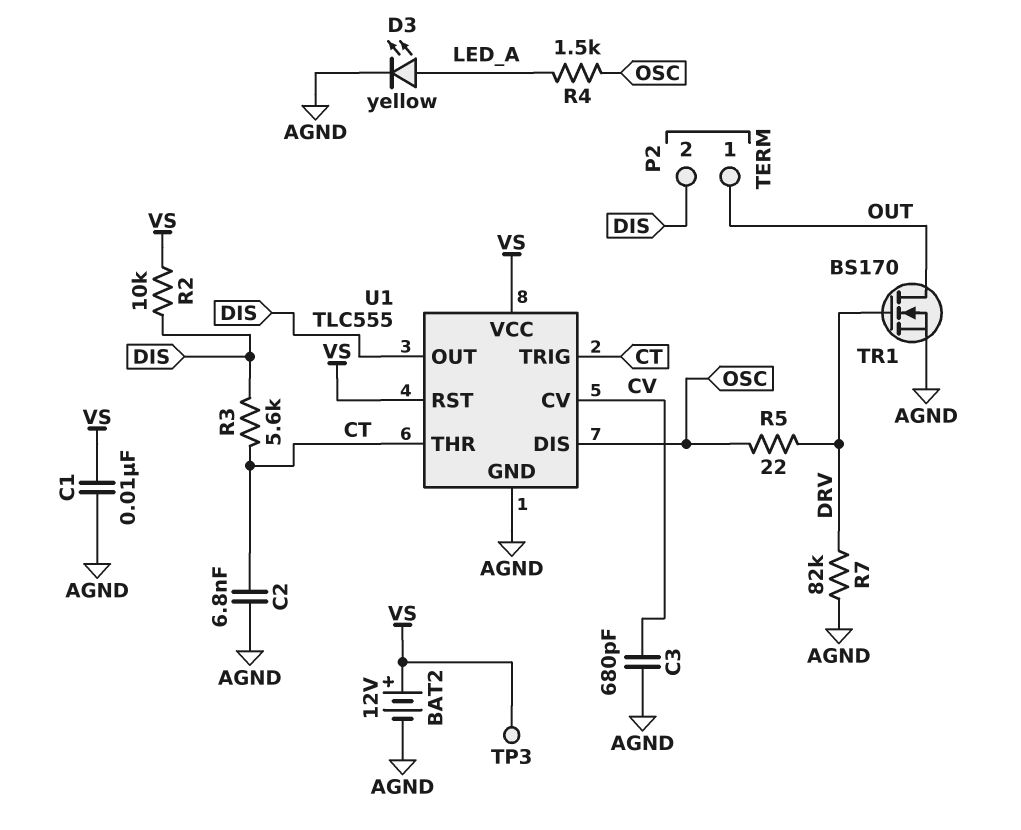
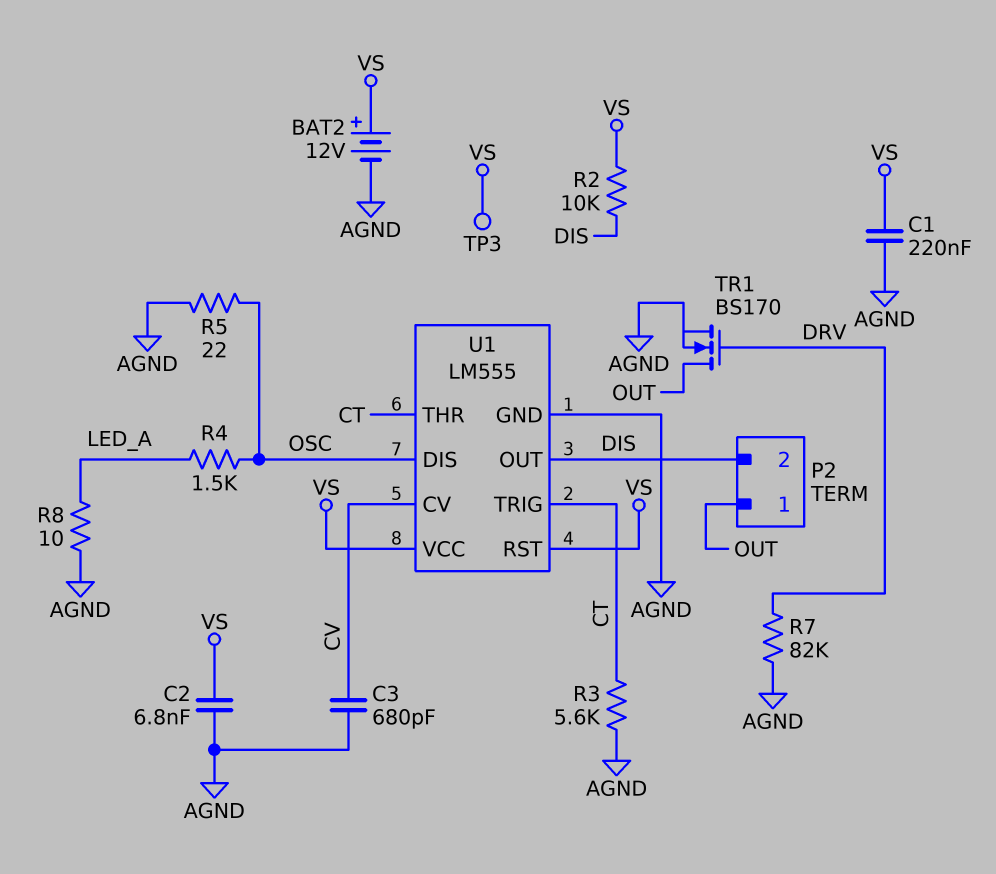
C1: 10nF (AGND, VS) -> 220nF (AGND, VS)
C2: 6.8nF (AGND, CT) -> 6.8nF (AGND, VS)
D3: LED yellow (A LED_A, K AGND) -> none
R3: 5.6k (CT, DIS) -> 5.6k (AGND, CT)
R5: 22 (DRV, OSC) -> 22 (AGND, OSC)
R8: none -> 10 (AGND, LED_A)
U1: TLC555 -> LM555

